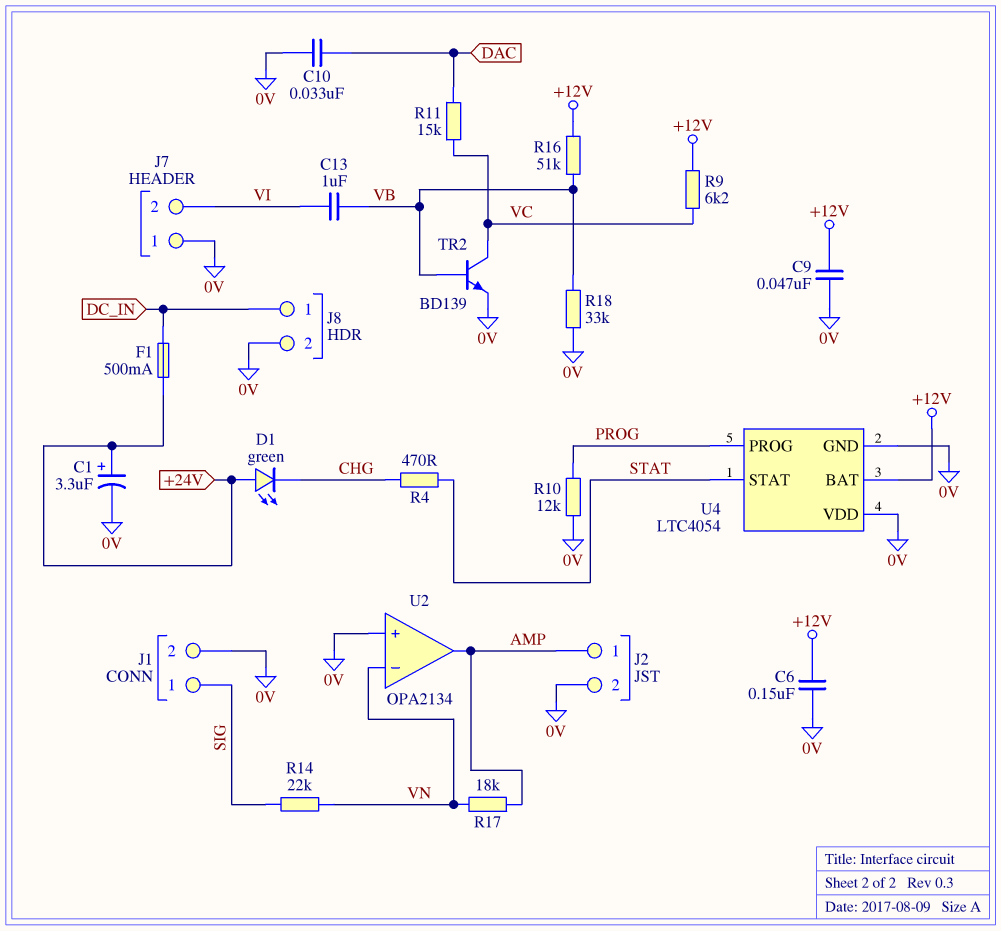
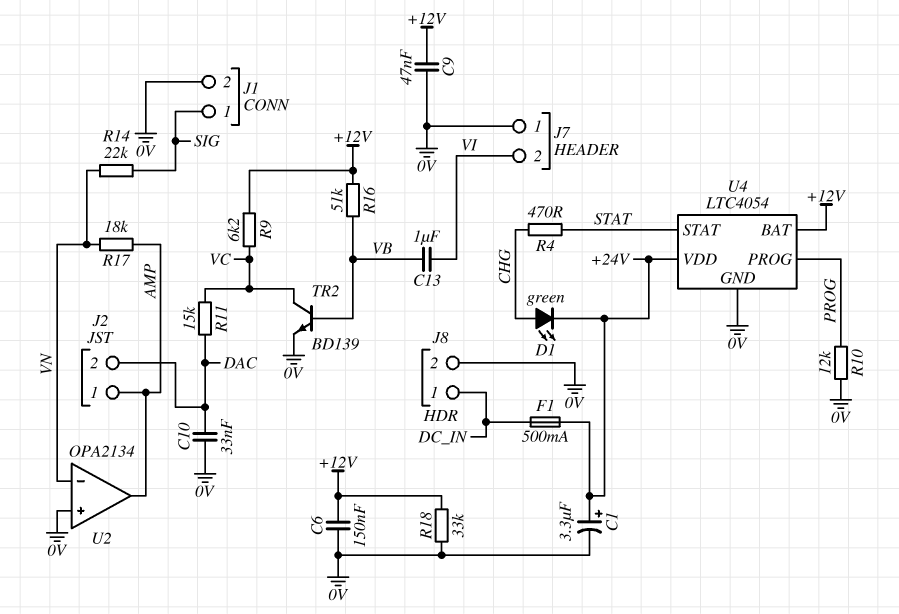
D1: LED green (A +24V, K CHG) -> LED green (A CHG, K +24V)
J2 pin 2: 0V -> DAC
R18: 33k (0V, VB) -> 33k (+12V, 0V)
U4 pin VDD: 0V -> +24V

